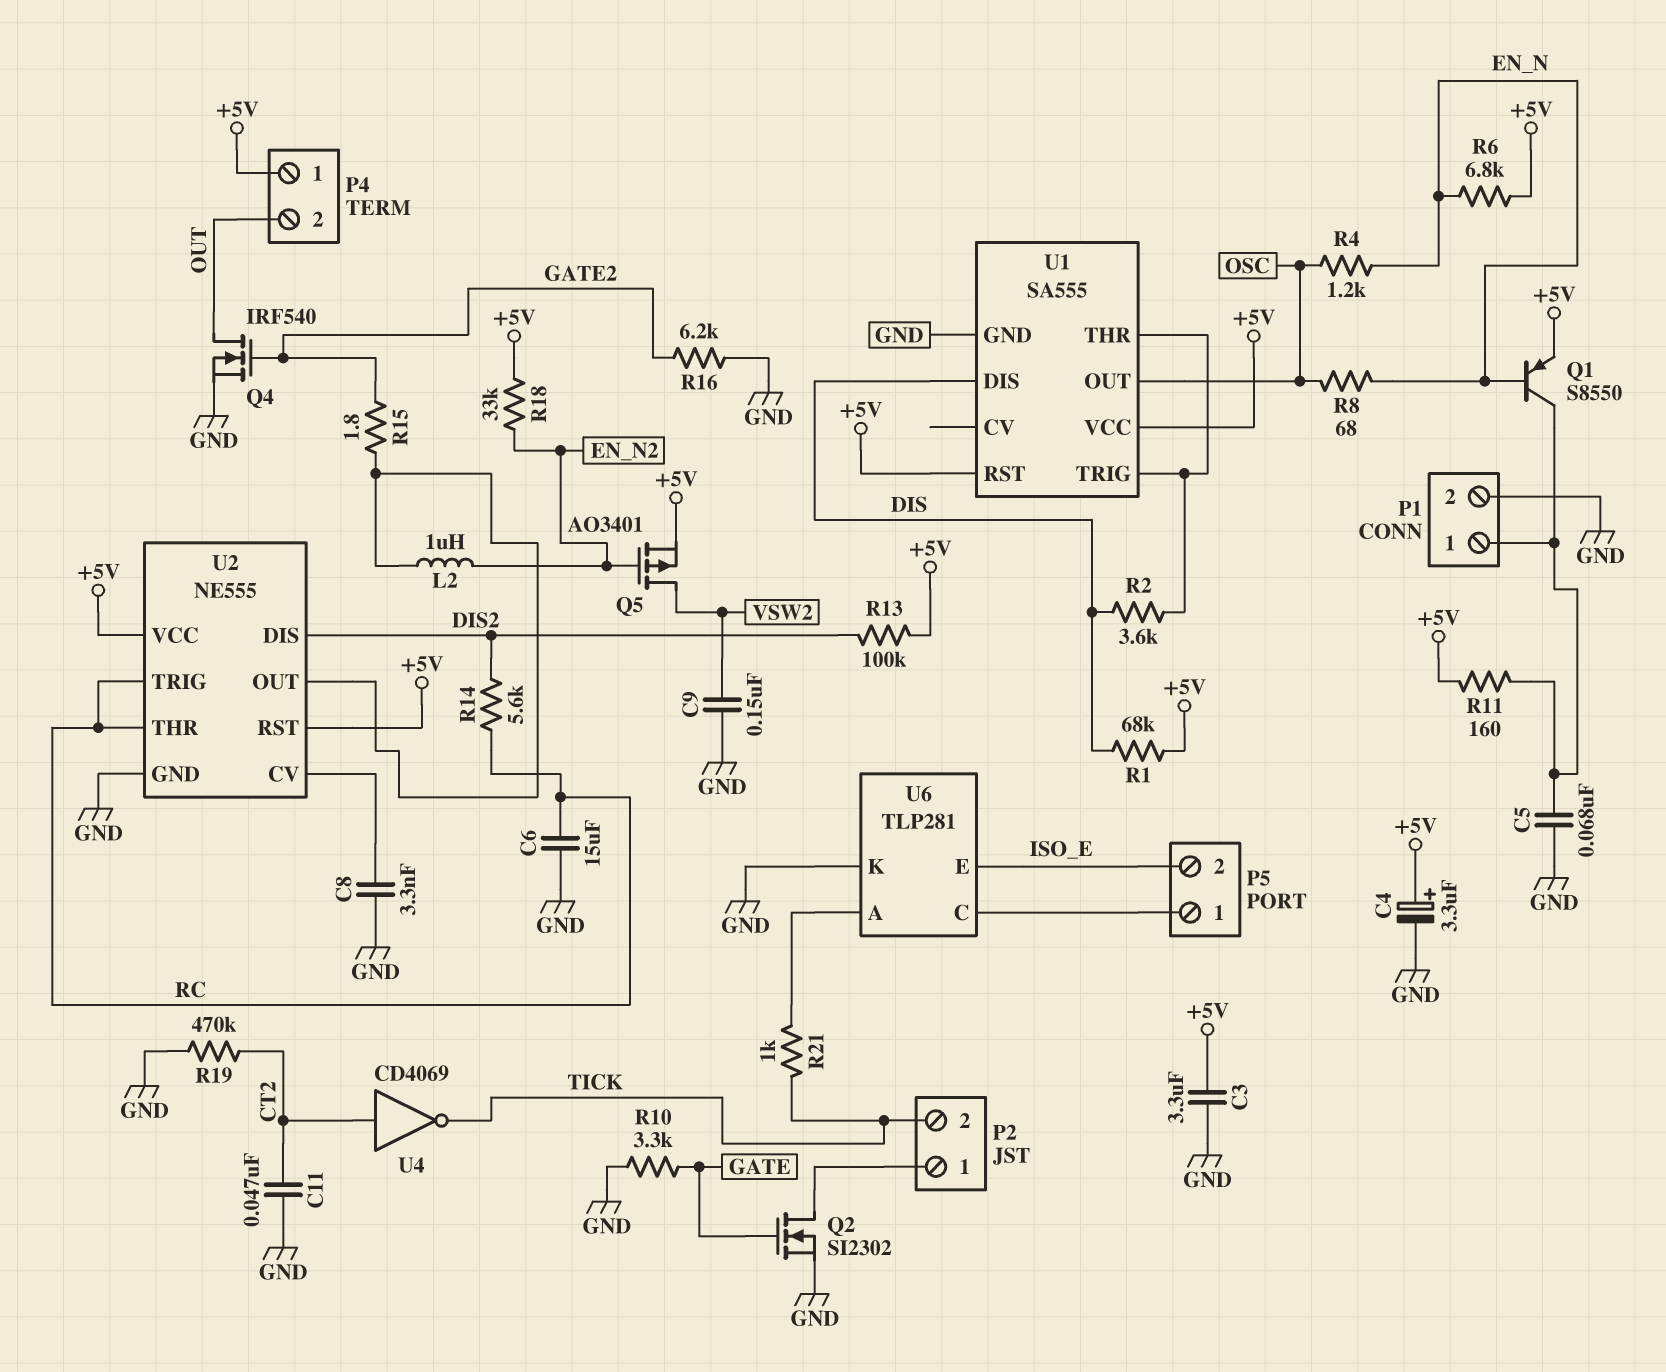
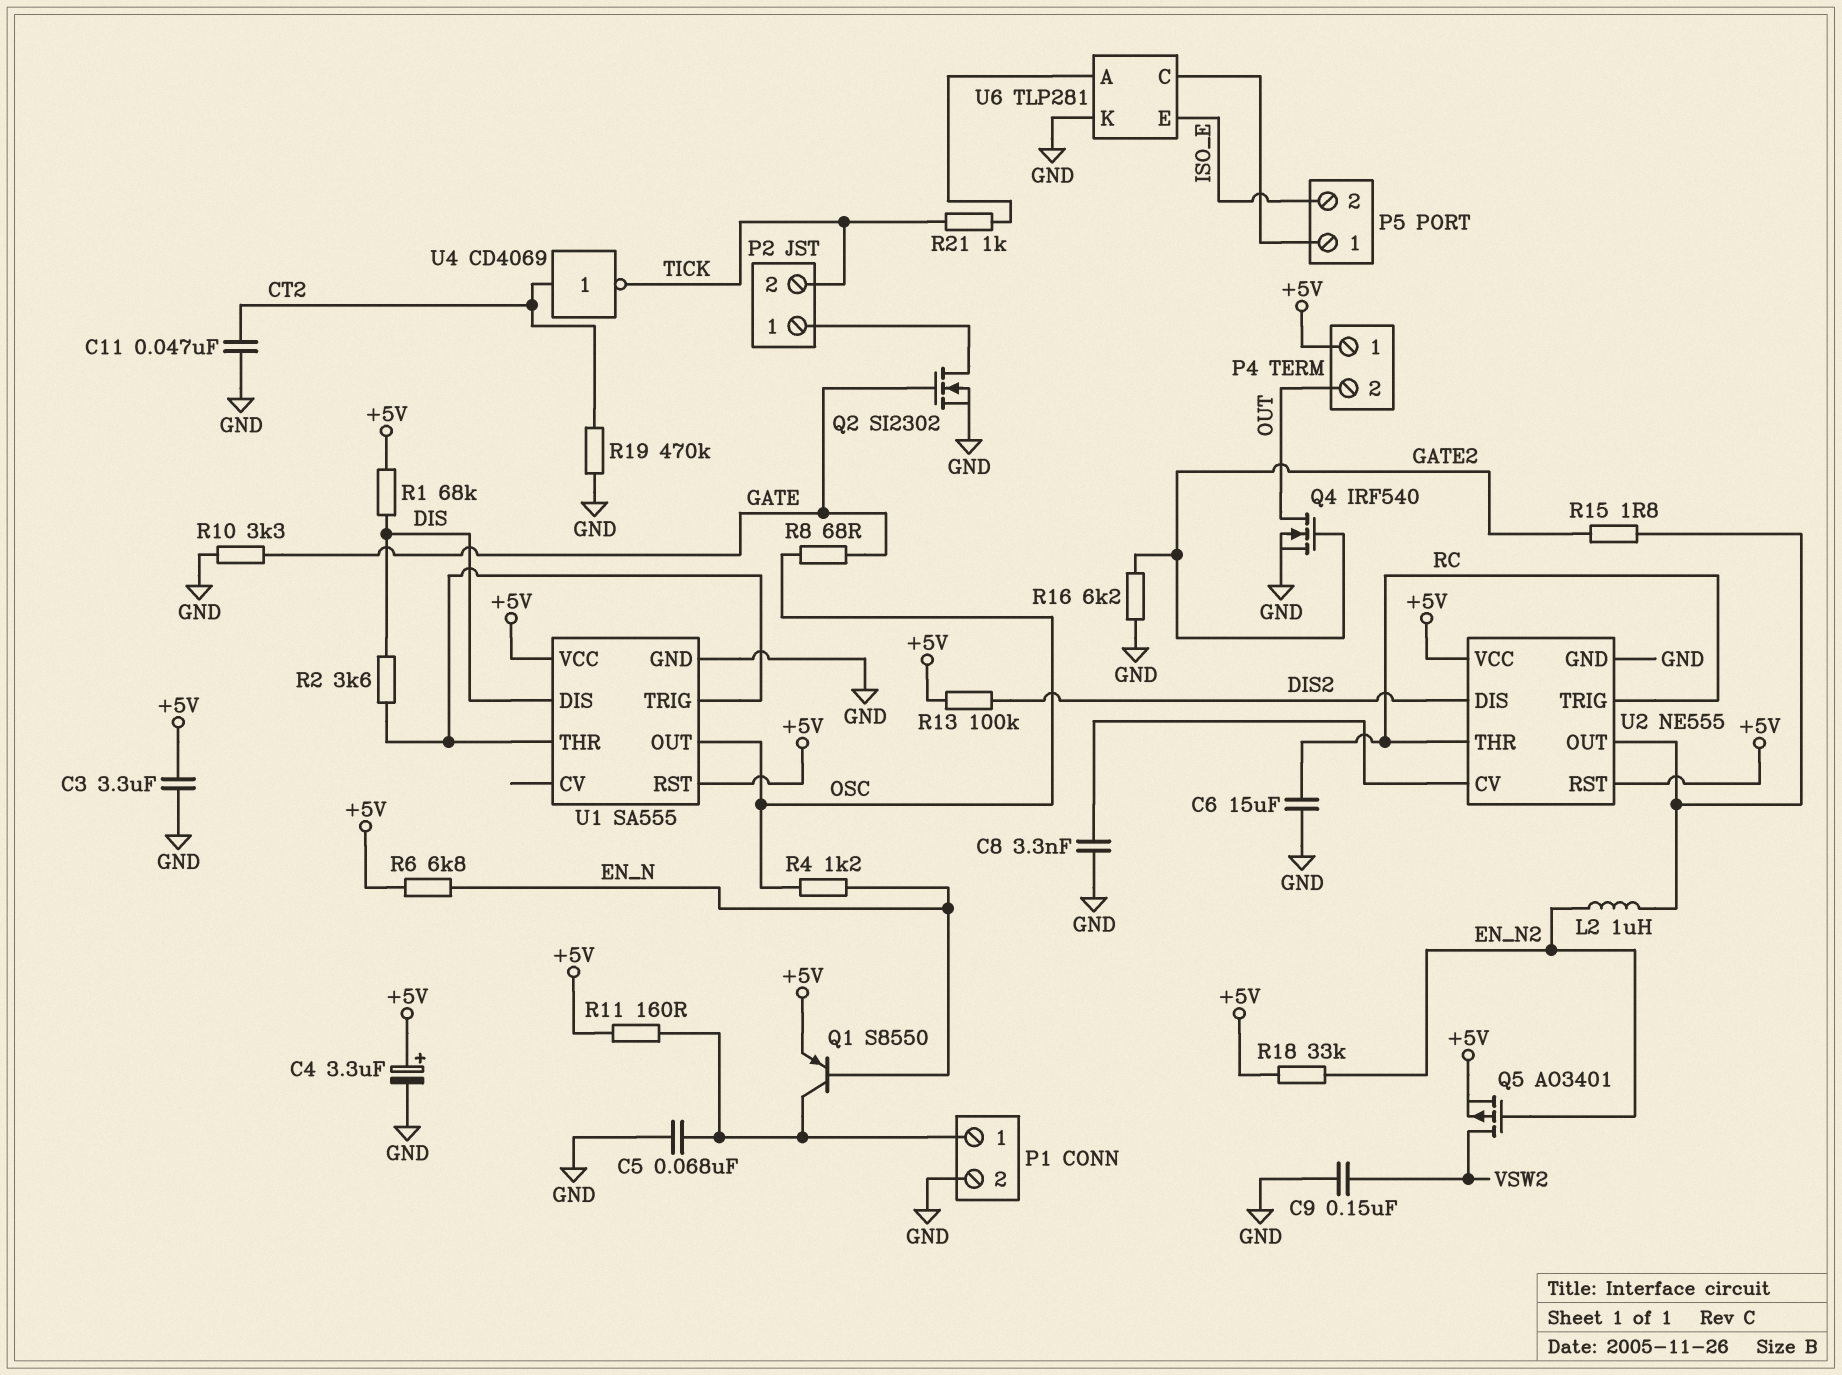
R8: 68 (EN_N, OSC) -> 68 (GATE, OSC)
R14: 5.6k (DIS2, RC) -> none

